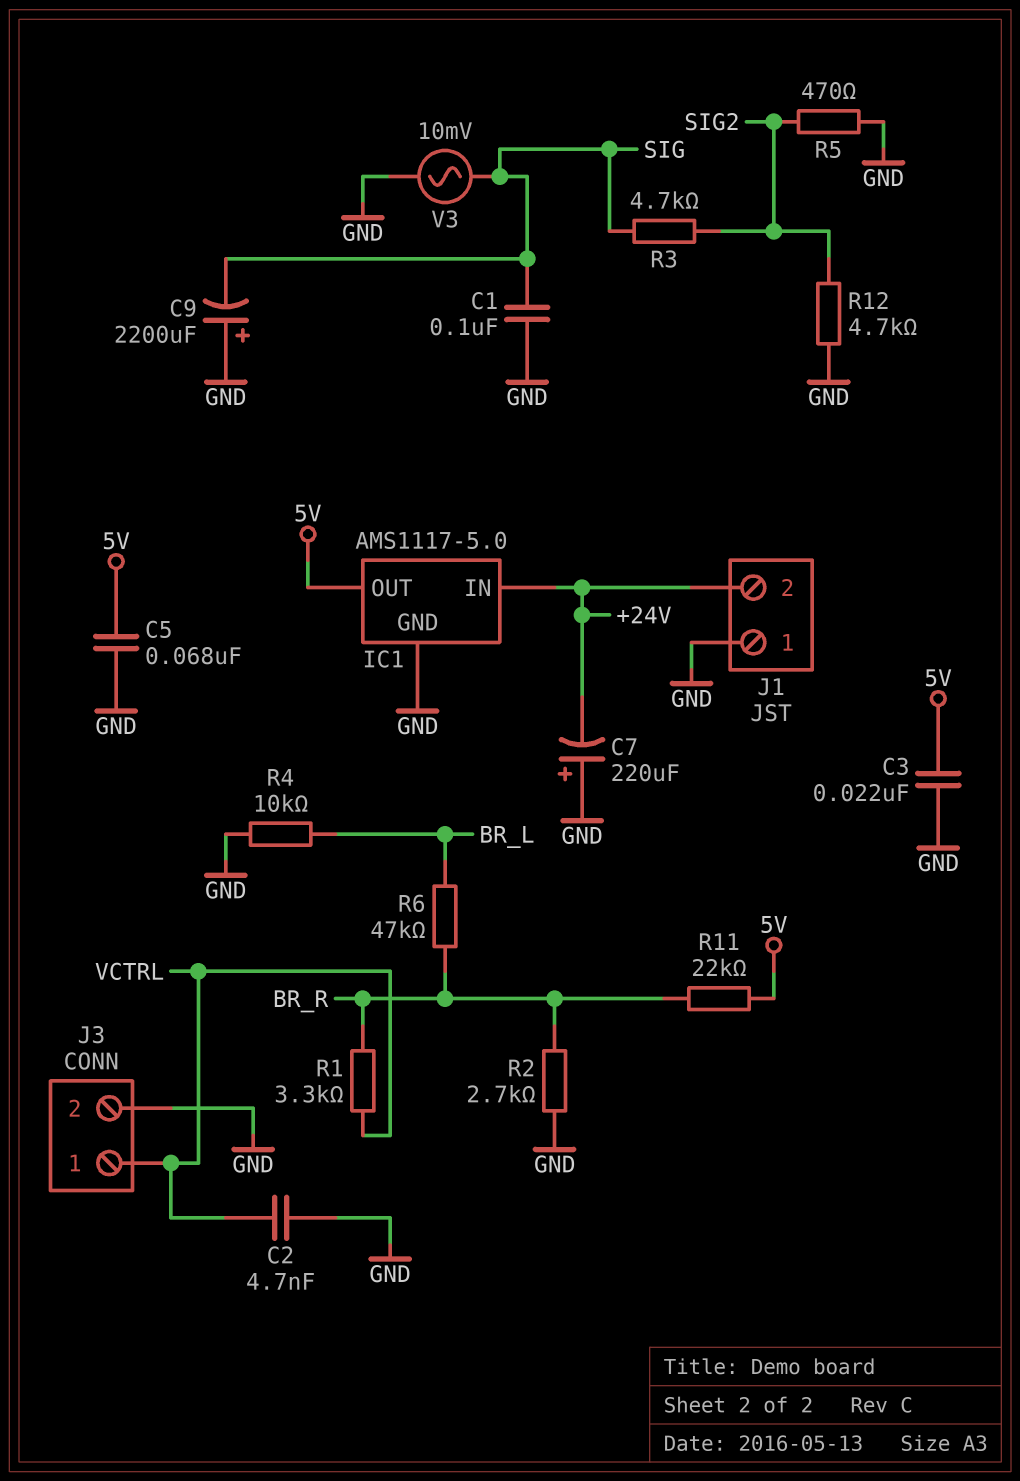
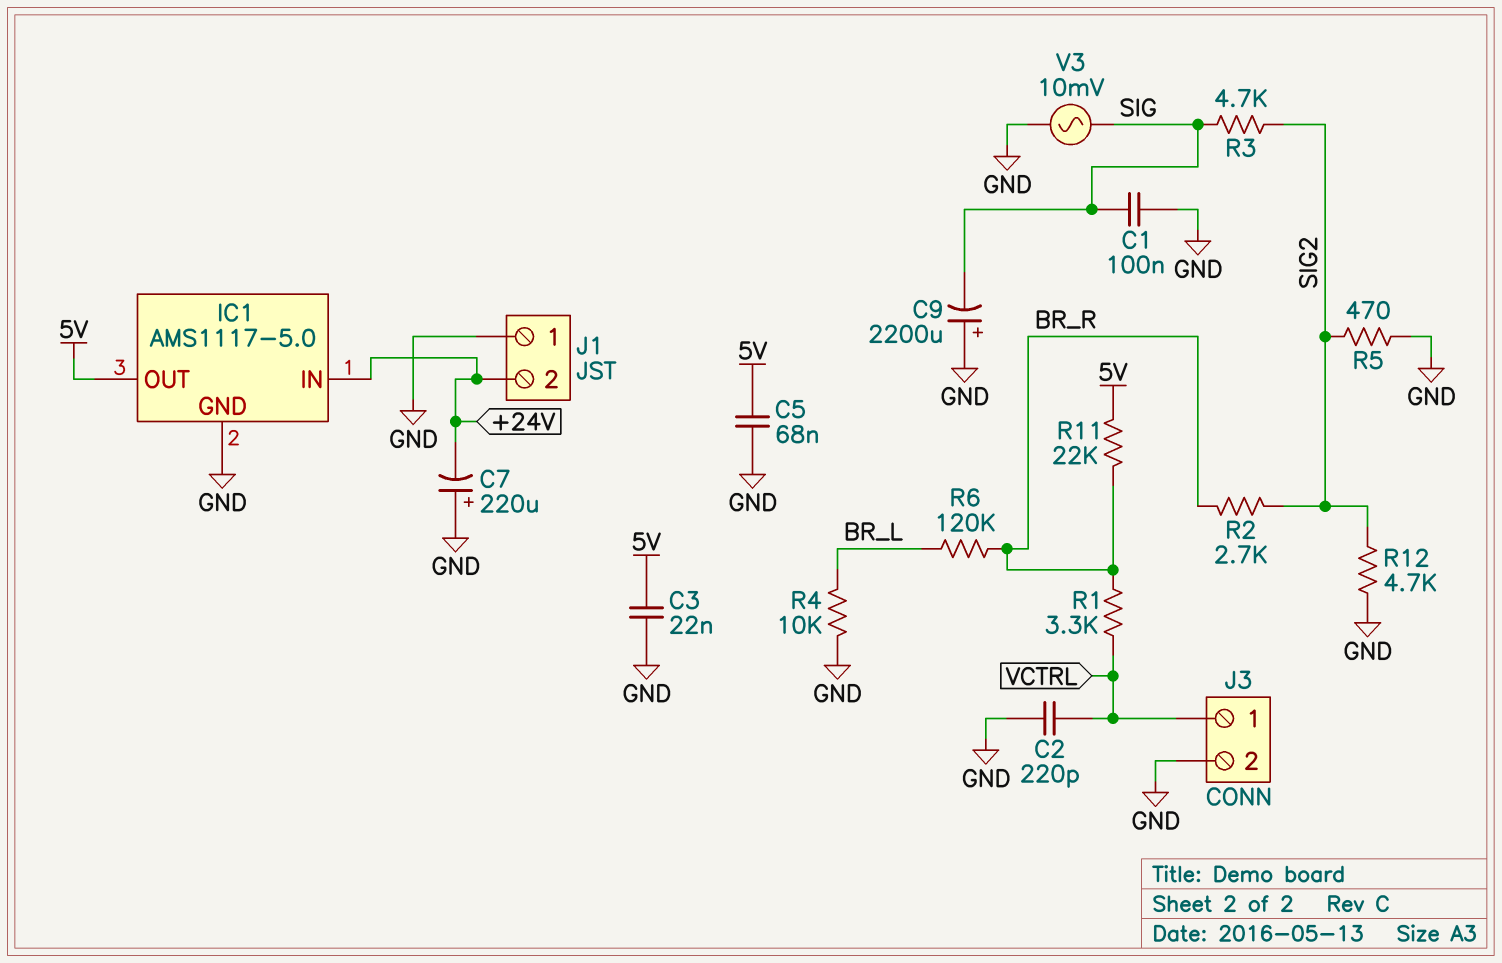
C2: 4.7nF (GND, VCTRL) -> 220pF (GND, VCTRL)
R2: 2.7k (BR_R, GND) -> 2.7k (BR_R, SIG2)
R6: 47k (BR_L, BR_R) -> 120k (BR_L, BR_R)

